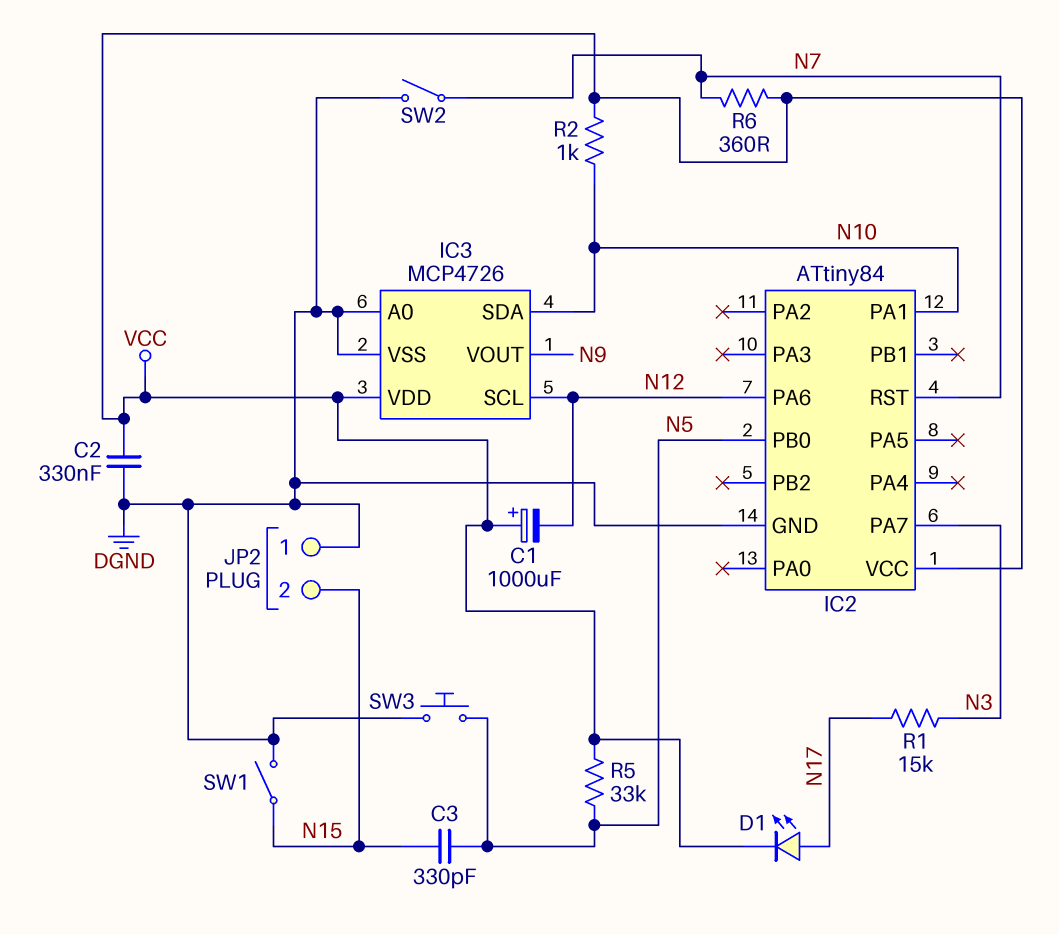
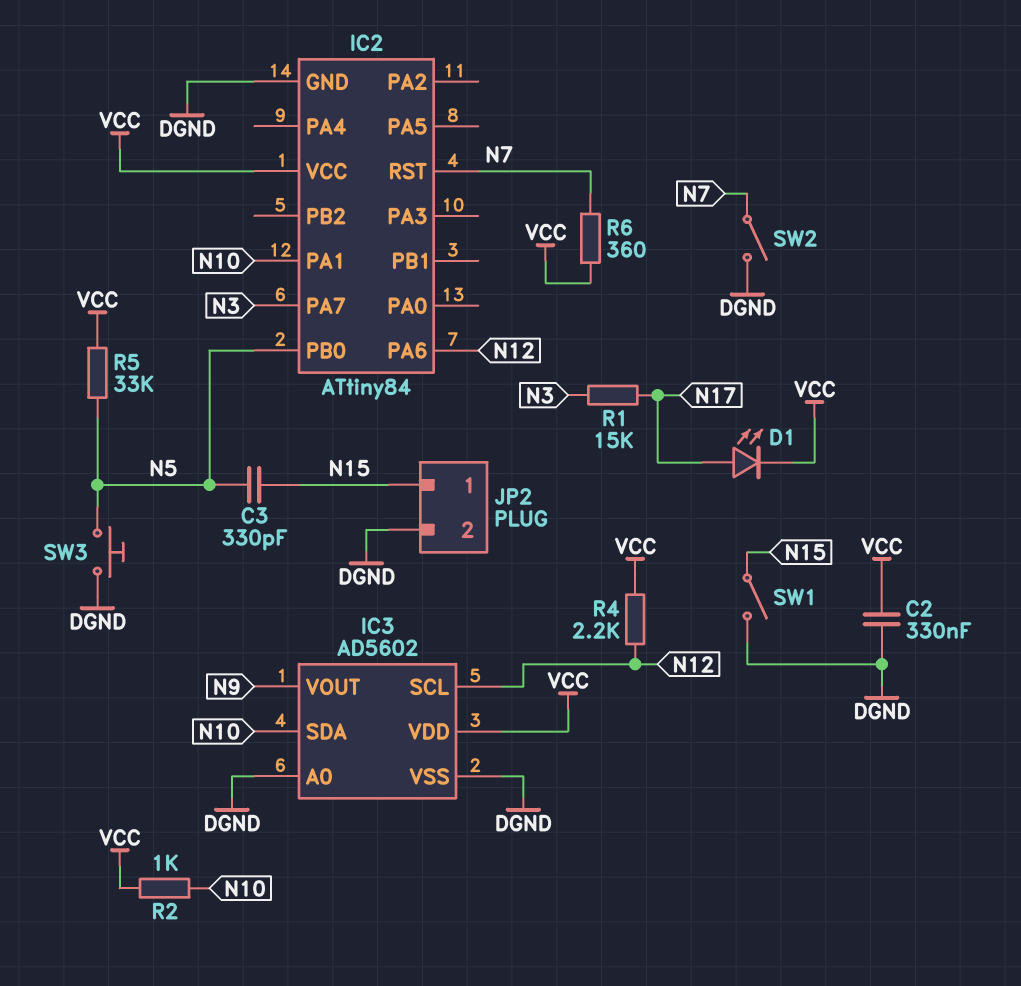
C1: 1000uF (plus VCC, minus N12) -> none
IC3: MCP4726 -> AD5602
JP2 pin 1: DGND -> N15
JP2 pin 2: N15 -> DGND
R4: none -> 2.2k (N12, VCC)

